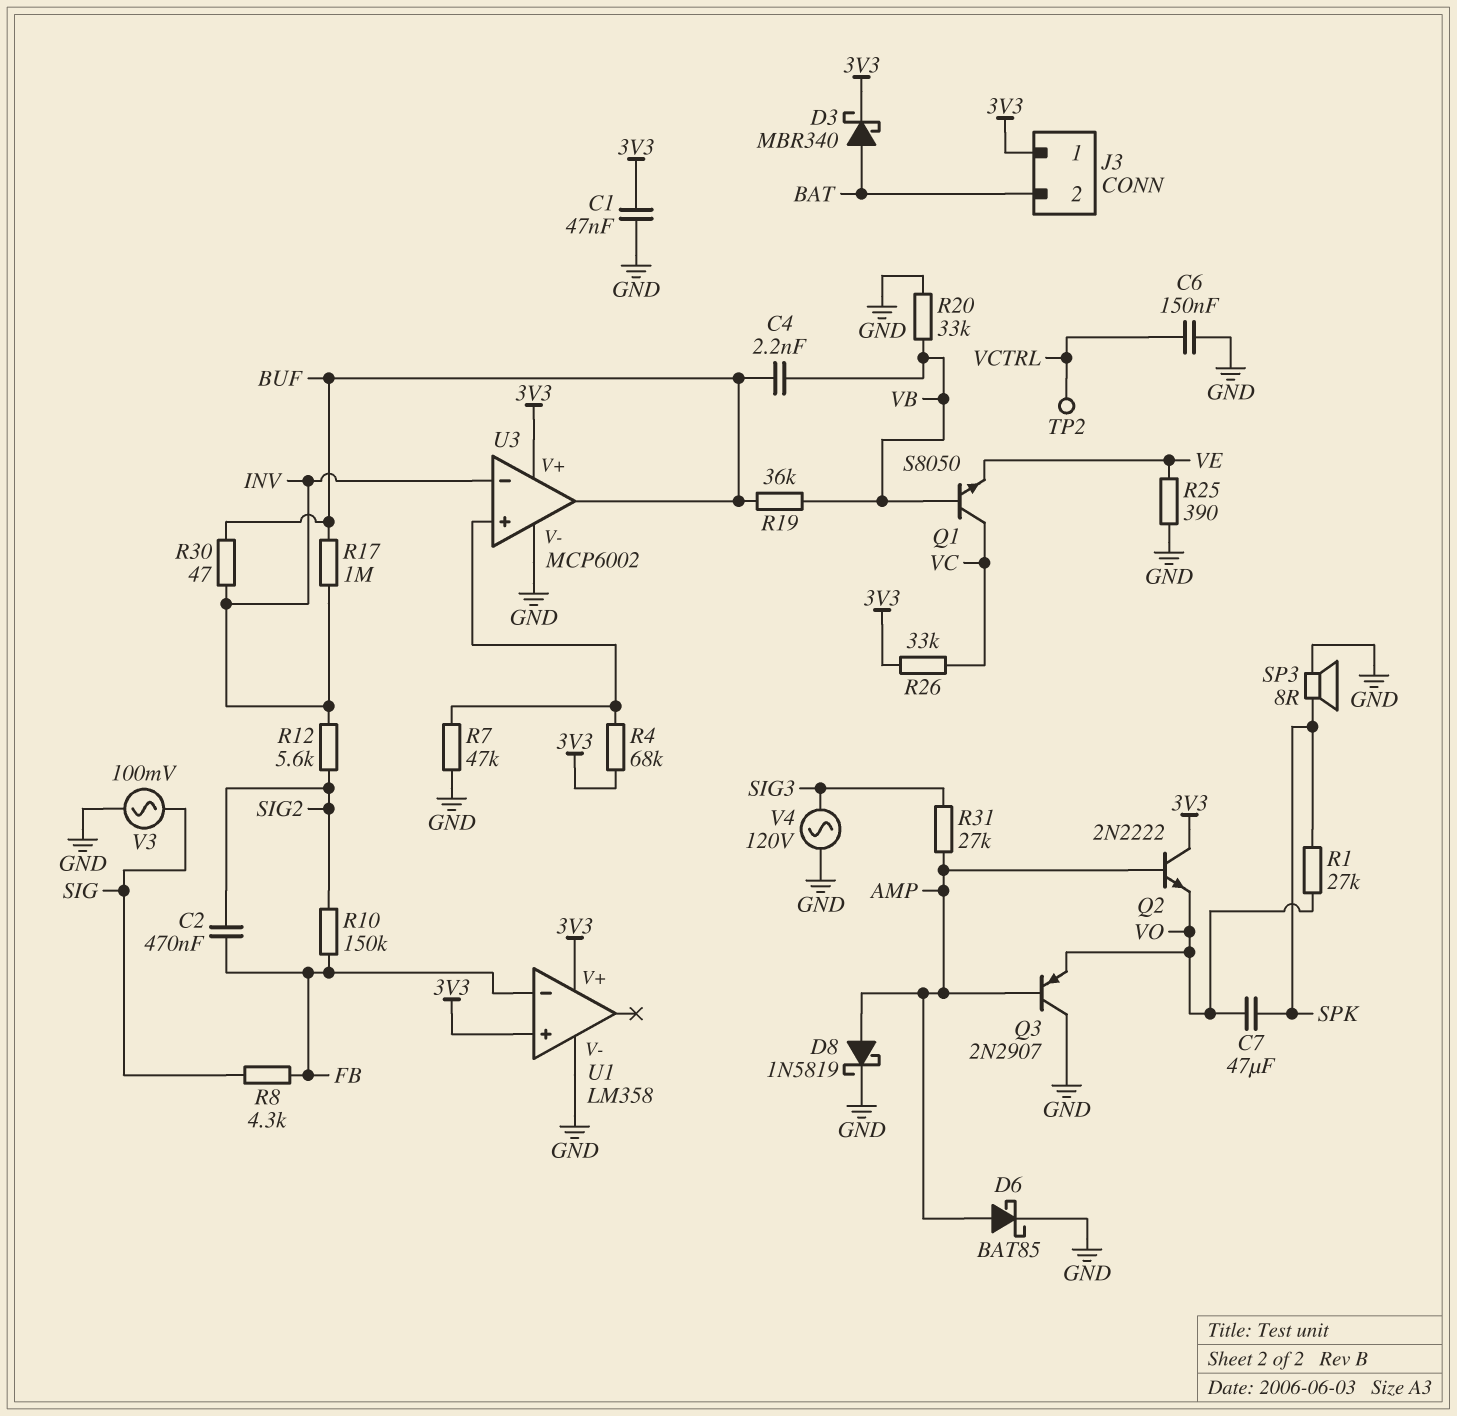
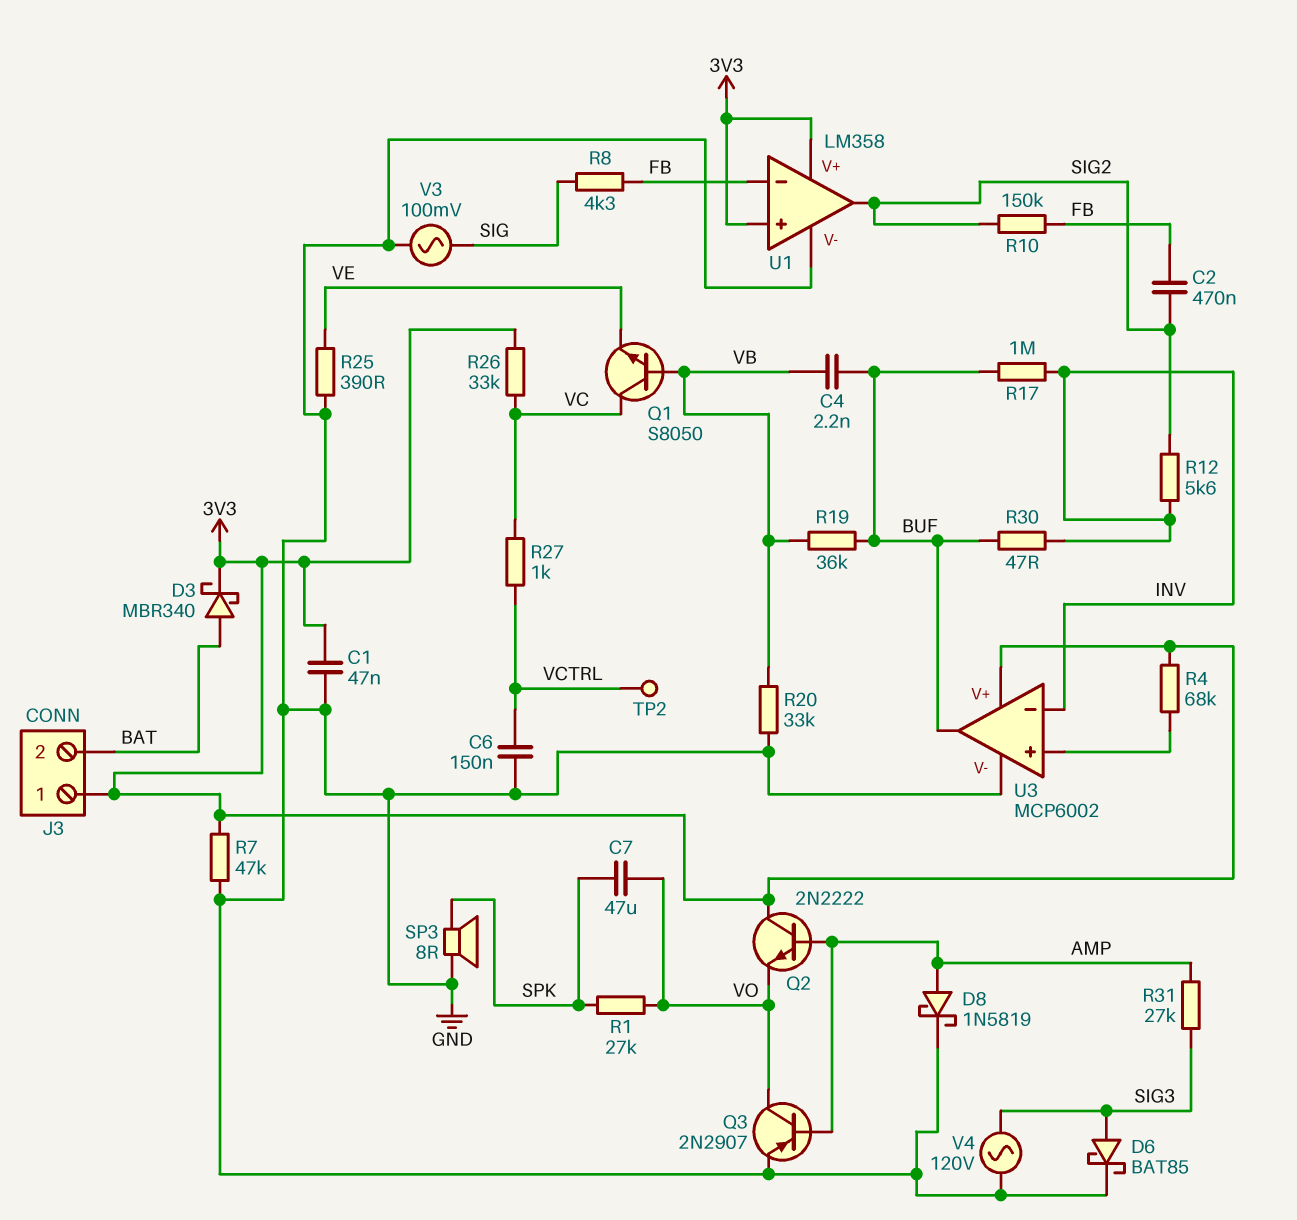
D6: schottky BAT85 (A AMP, K GND) -> schottky BAT85 (A SIG3, K GND)
Q3: PNP 2N2907 (B AMP, C GND, E VO) -> PNP 2N2907 (B AMP, C VO, E GND)
R7: 47k (GND, U3/in+) -> 47k (3V3, GND)
R27: none -> 1k (VC, VCTRL)
U1 pin out: none -> SIG2

